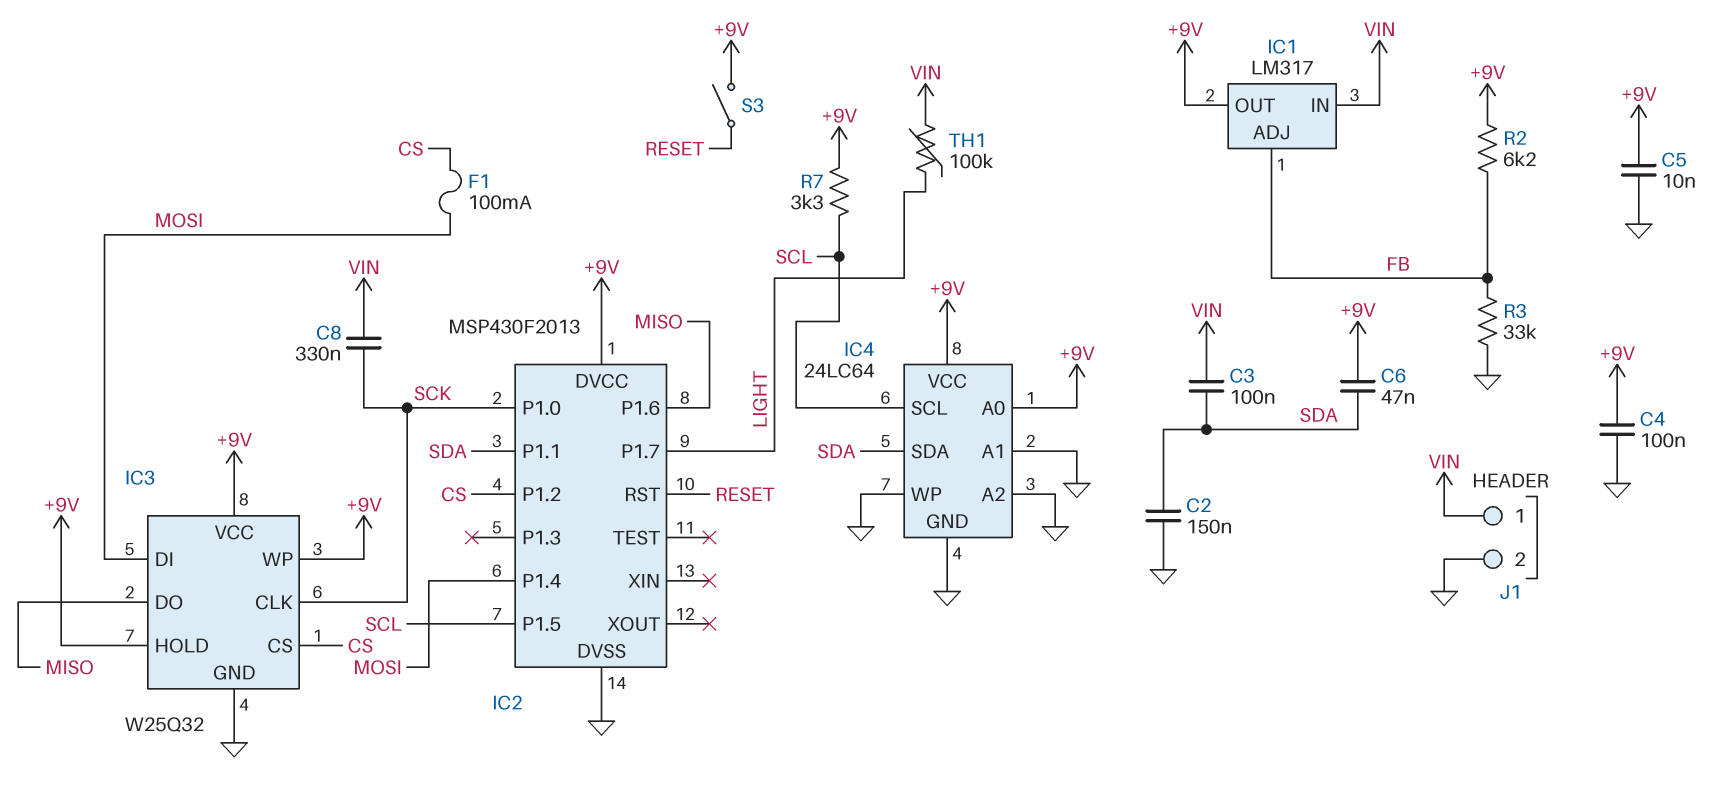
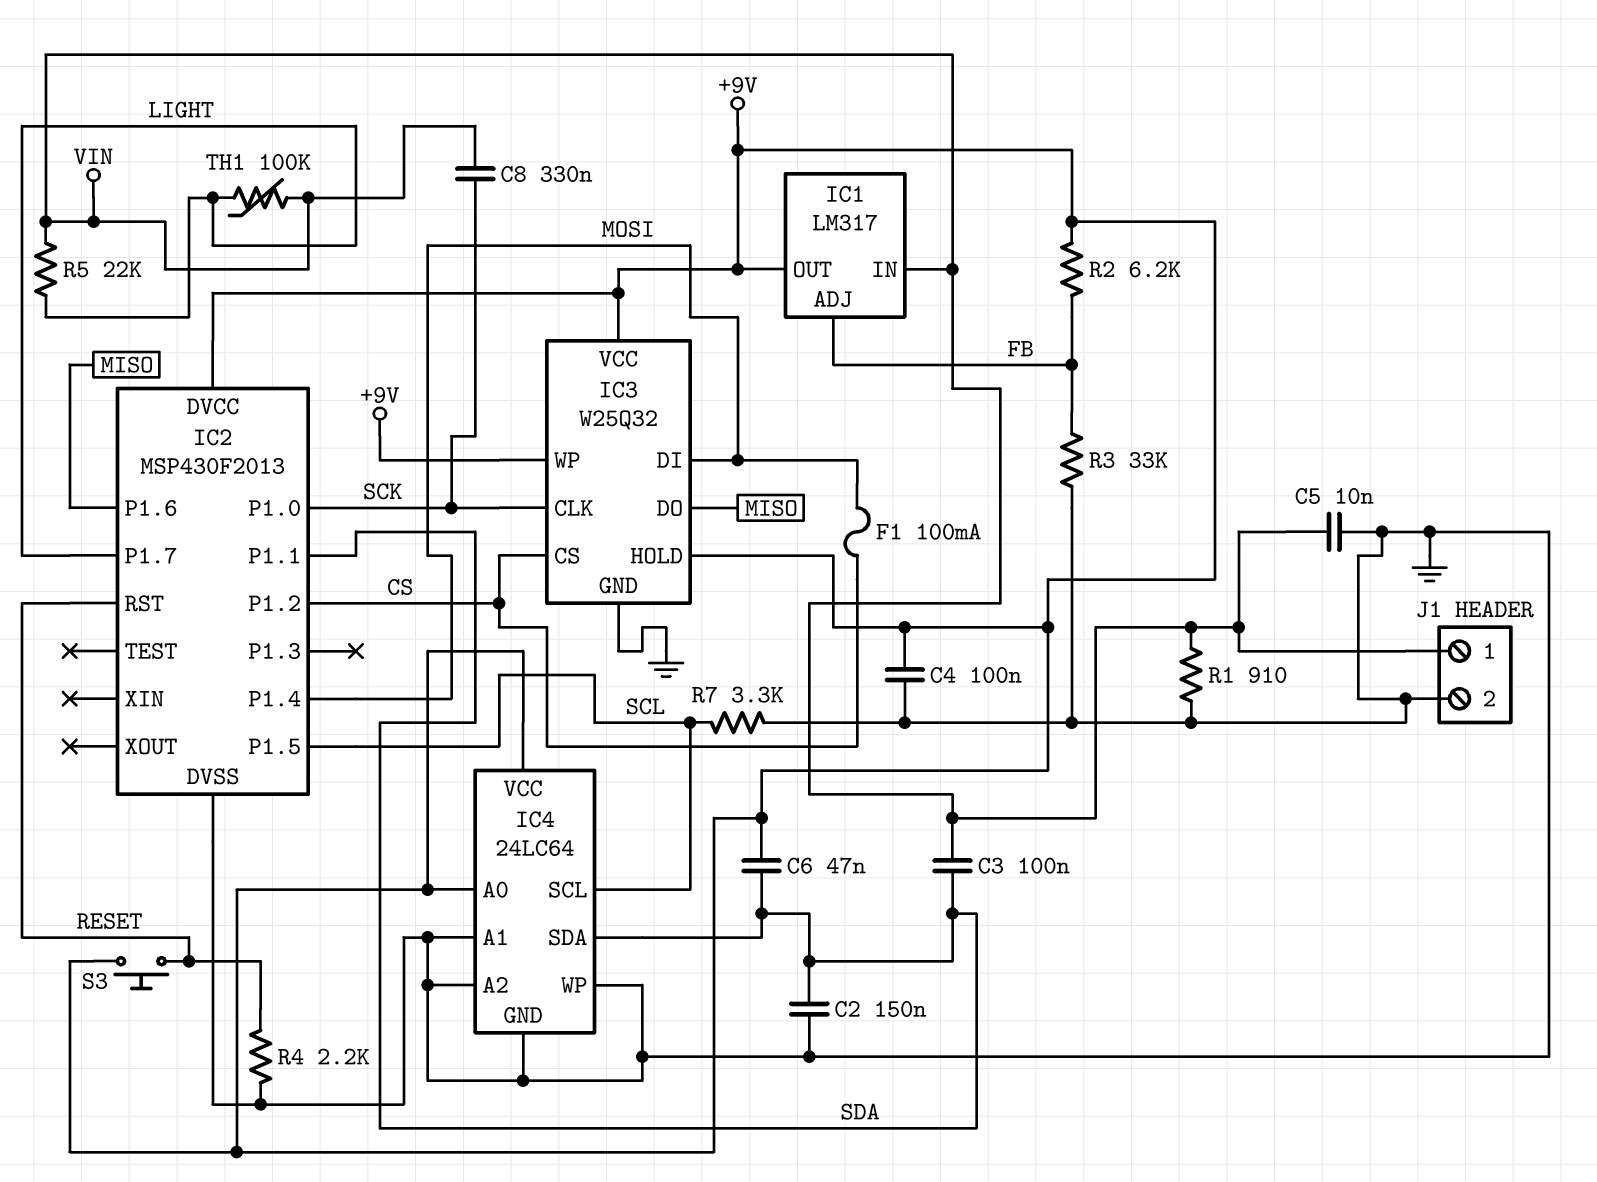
C5: 10nF (+9V, GND) -> 10nF (GND, VIN)
R1: none -> 910 (GND, VIN)
R4: none -> 2.2k (GND, RESET)
R5: none -> 22k (LIGHT, VIN)
R7: 3.3k (+9V, SCL) -> 3.3k (GND, SCL)
S3: switch (+9V, RESET) -> button (+9V, RESET)

